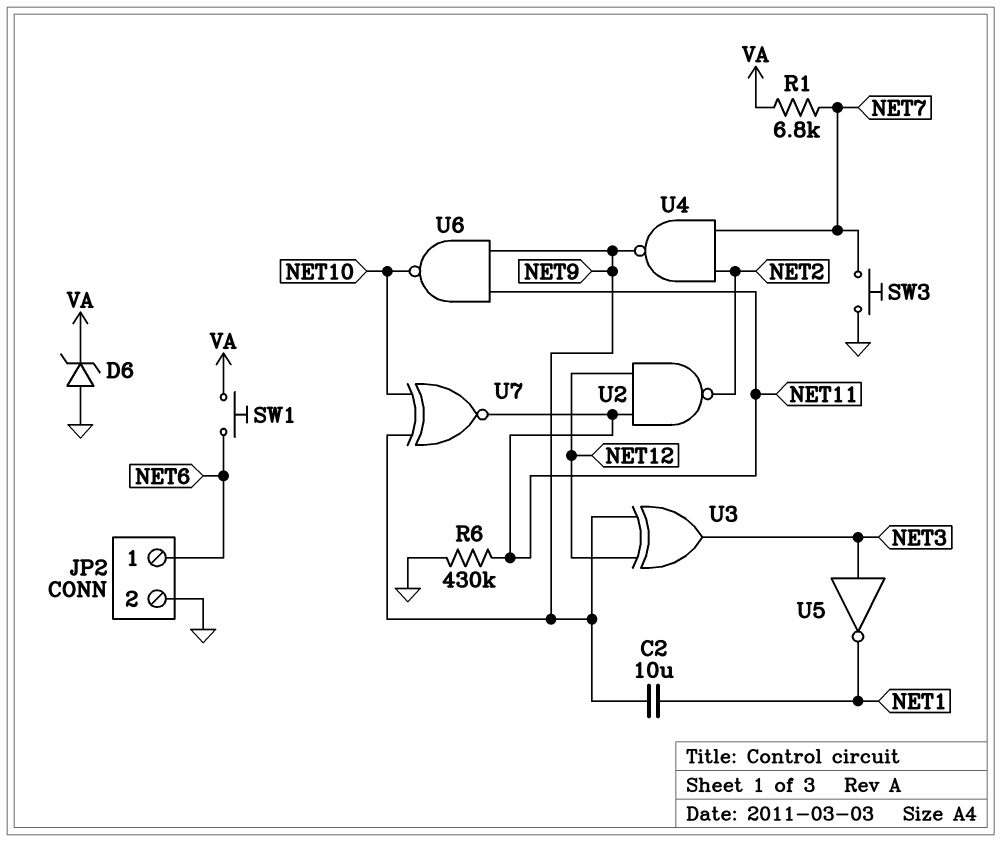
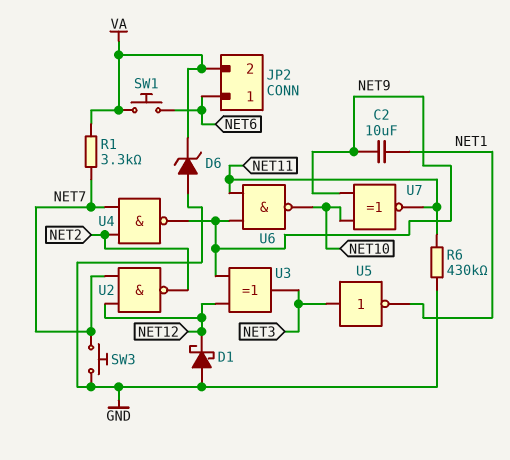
D1: none -> schottky (A GND, K NET12)
JP2 pin 2: GND -> VA
R1: 6.8k (NET7, VA) -> 3.3k (NET7, VA)
U2: NAND (in NET11, in NET12, out NET2) -> NAND (in NET7, in NET12, out NET2)

